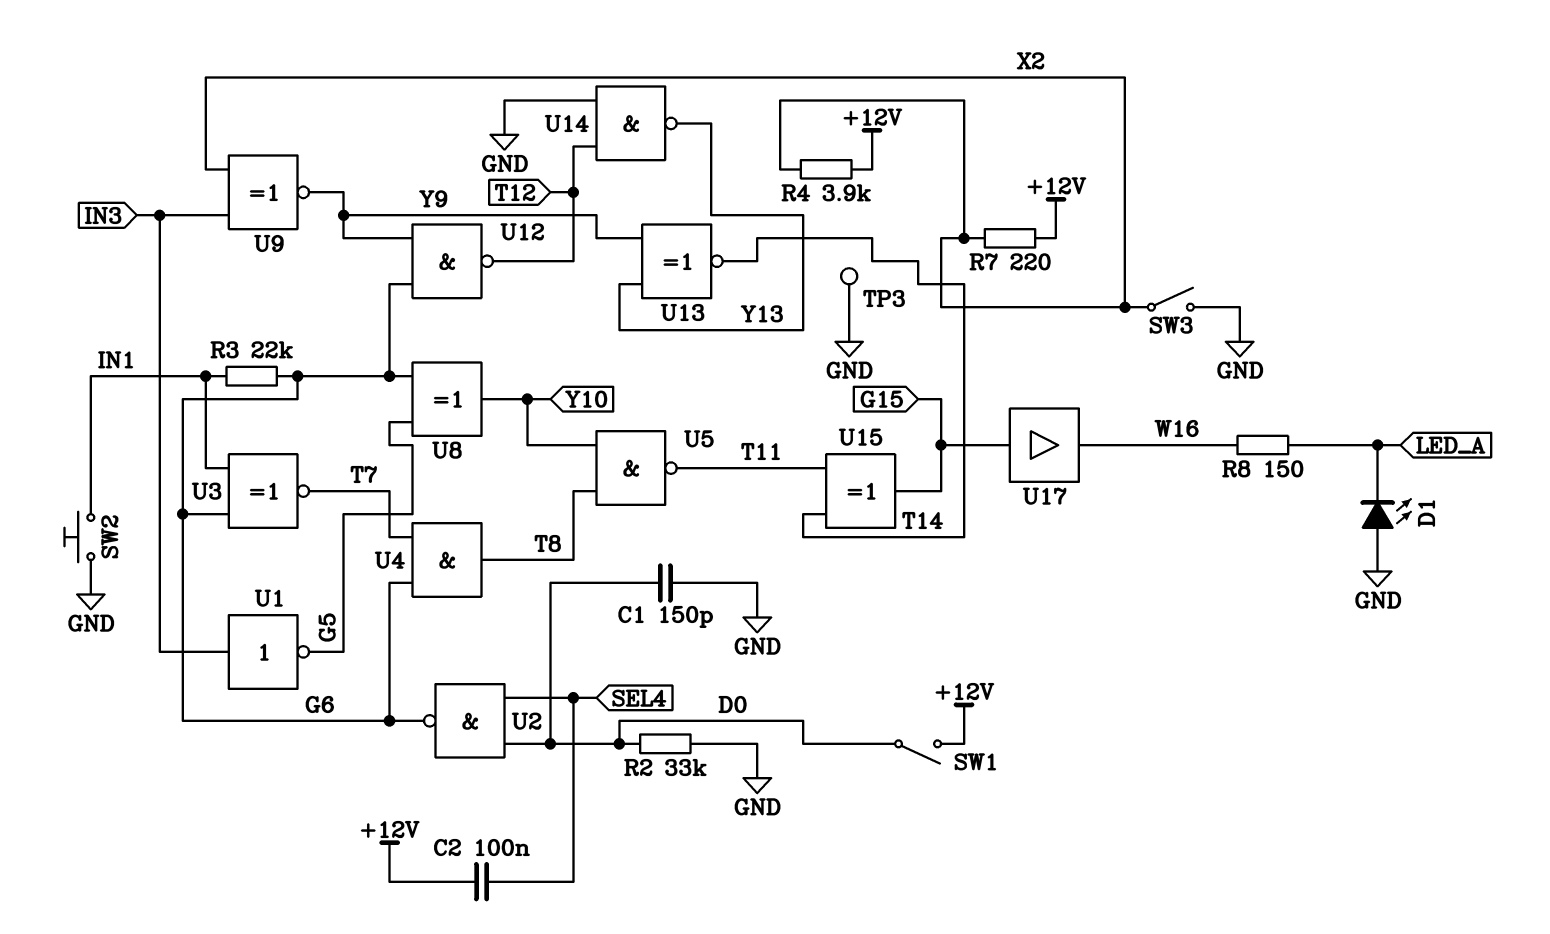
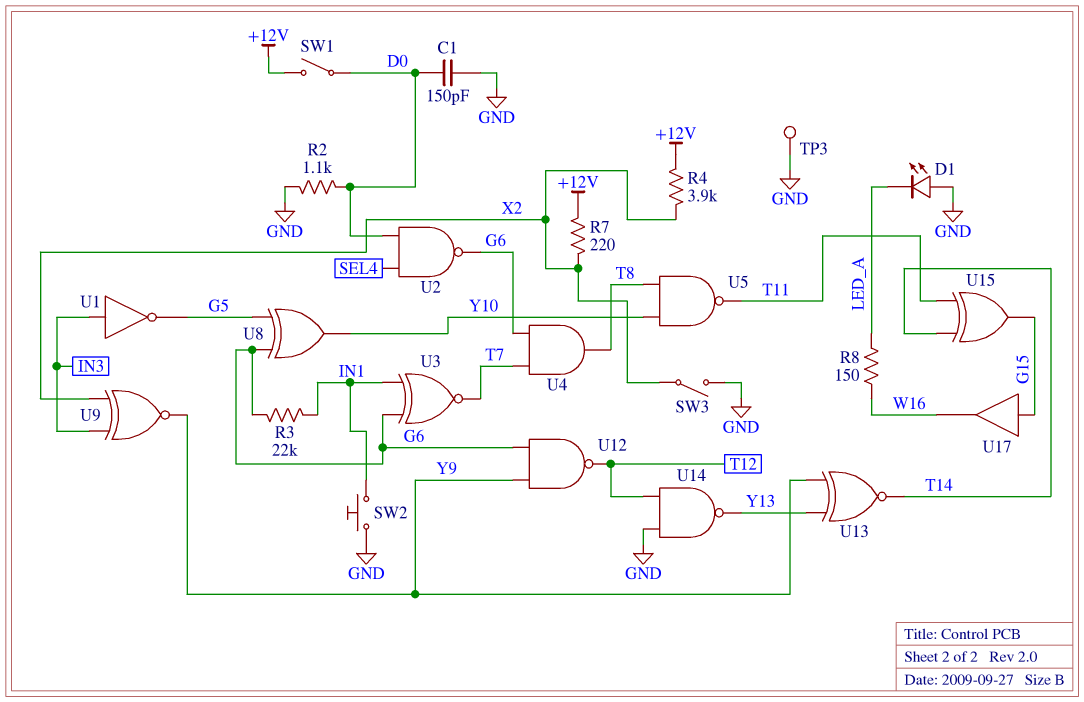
C2: 100nF (+12V, SEL4) -> none
R2: 33k (D0, GND) -> 1.1k (D0, GND)

